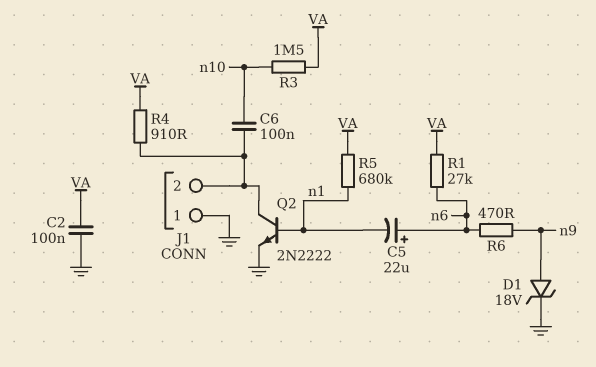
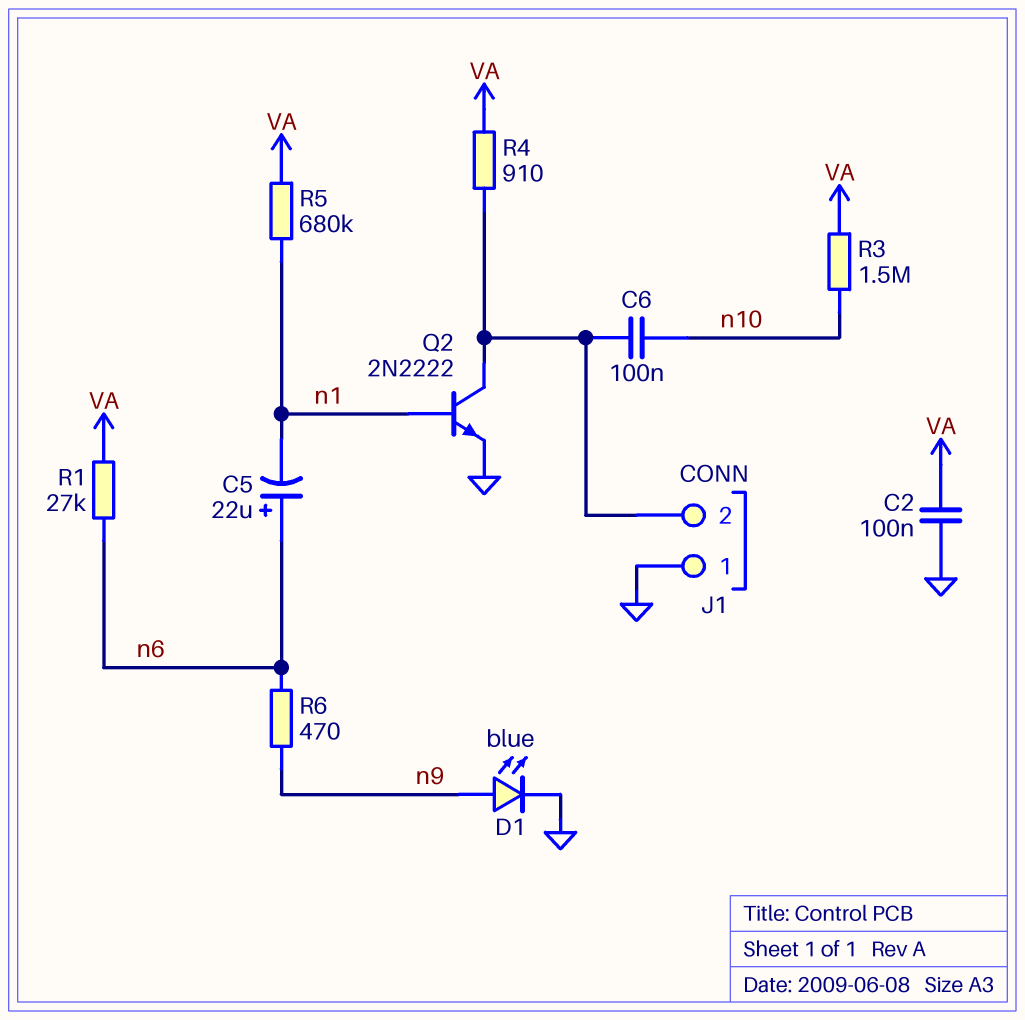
D1: zener 18V (A n9, K GND) -> LED blue (A n9, K GND)

